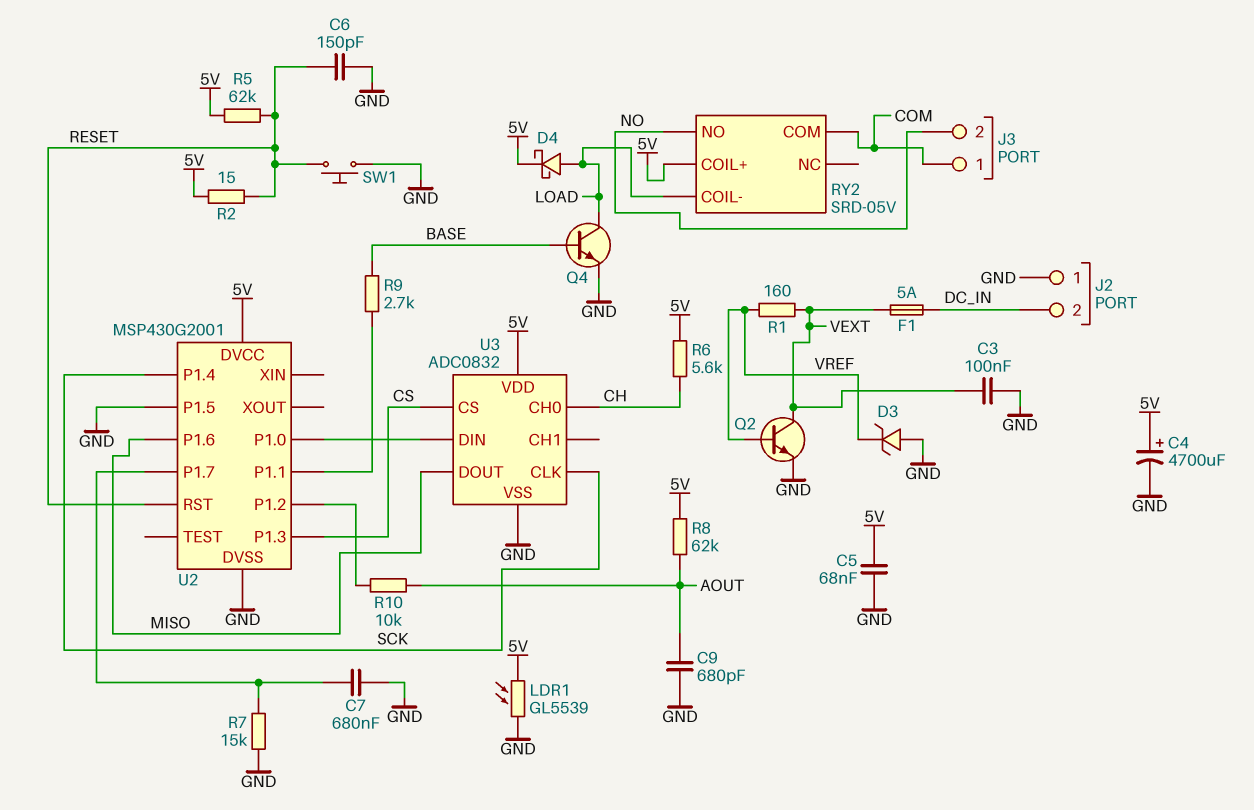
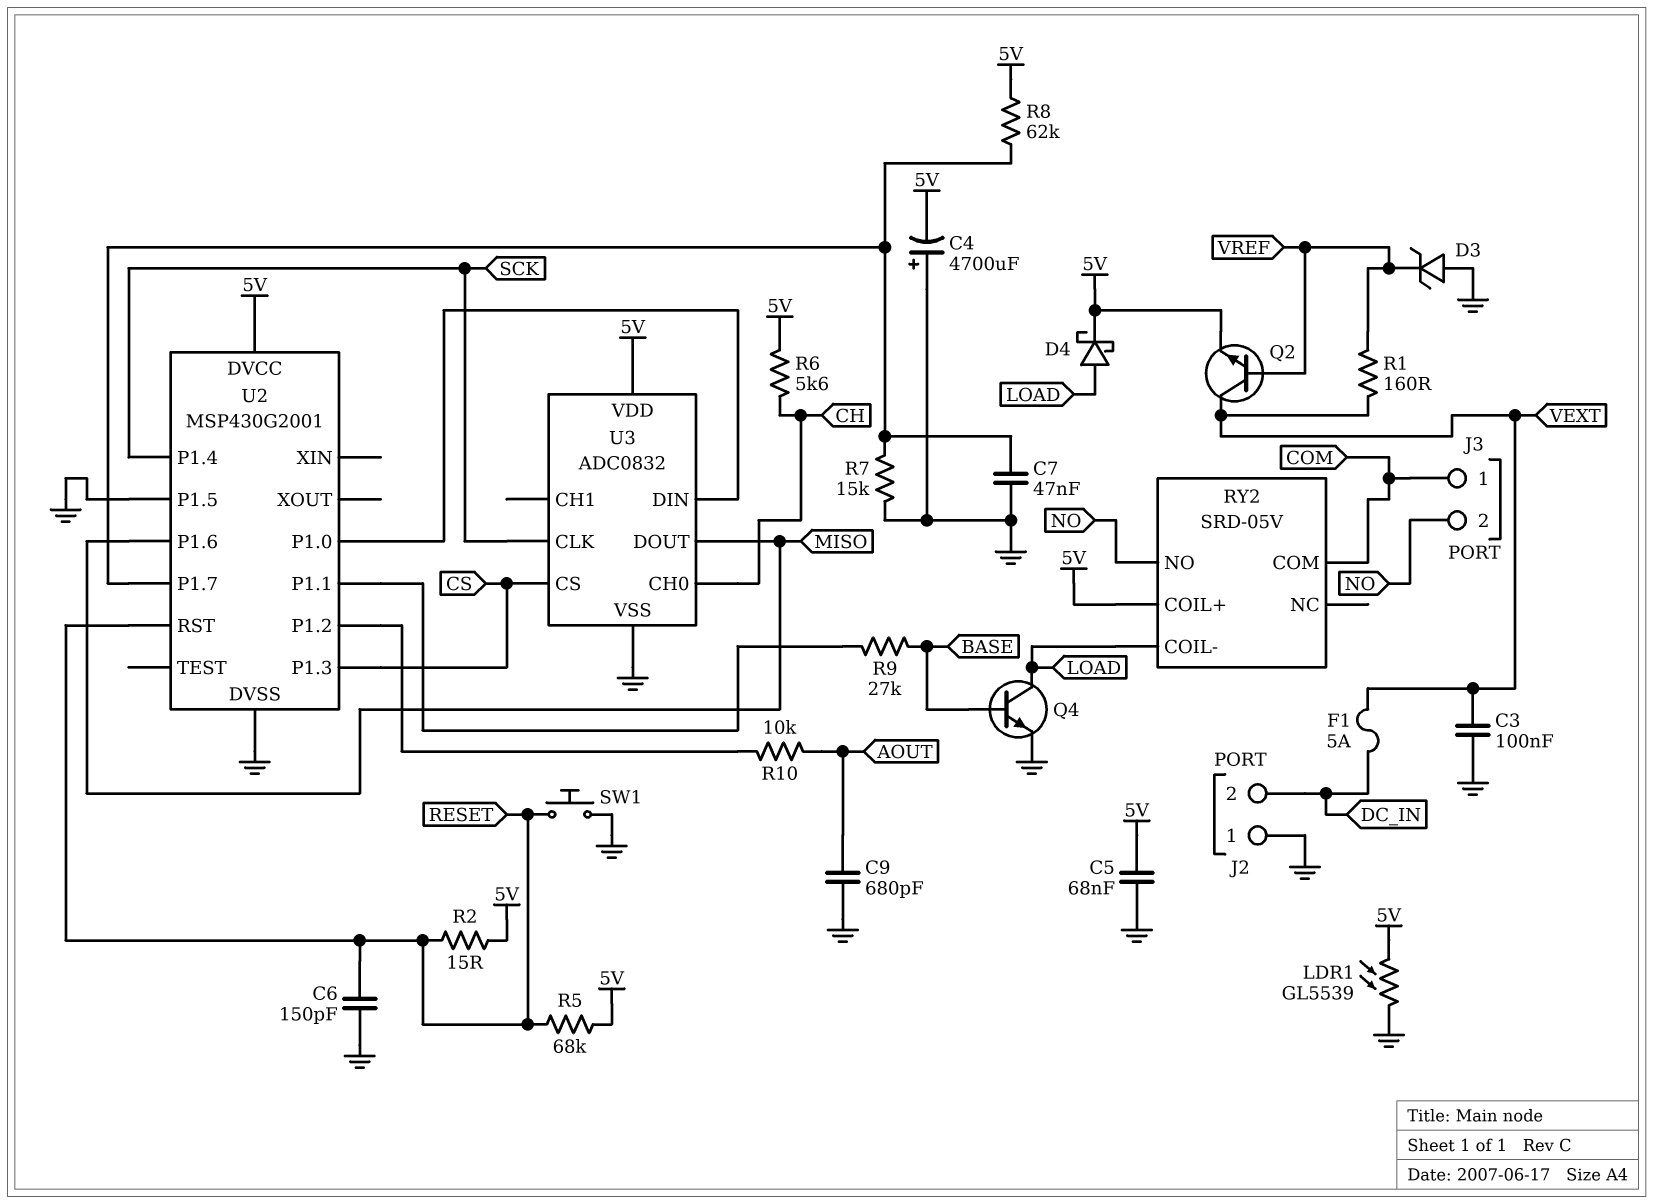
C4: 4700uF (plus 5V, minus GND) -> 4700uF (plus GND, minus 5V)
C7: 680nF (GND, U2/P1.7) -> 47nF (GND, U2/P1.7)
Q2: NPN (B VREF, C VEXT, E GND) -> NPN (B VREF, C VEXT, E 5V)
R5: 62k (5V, RESET) -> 68k (5V, RESET)
R8: 62k (5V, AOUT) -> 62k (5V, U2/P1.7)
R9: 2.7k (BASE, U2/P1.1) -> 27k (BASE, U2/P1.1)

